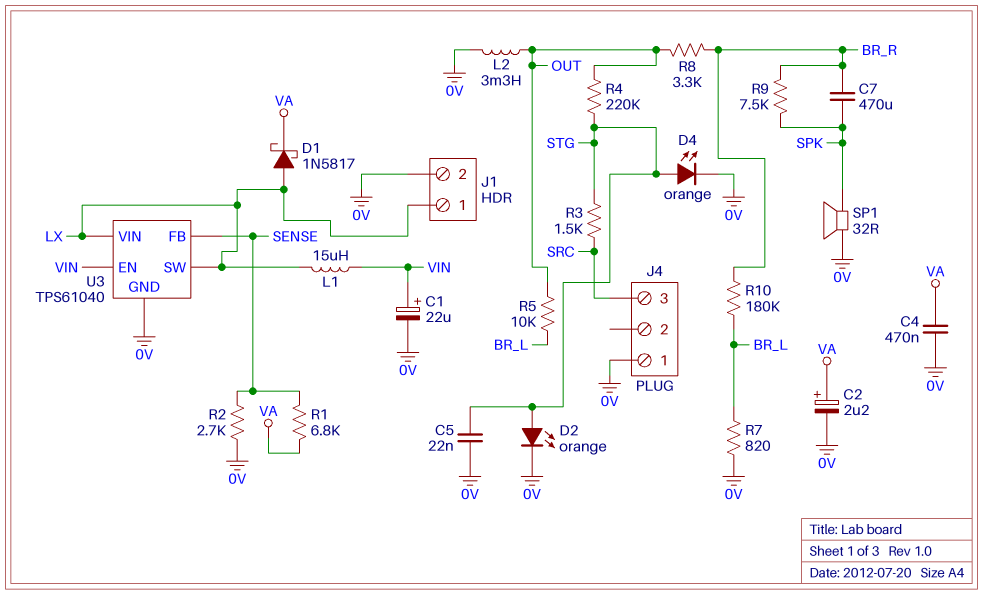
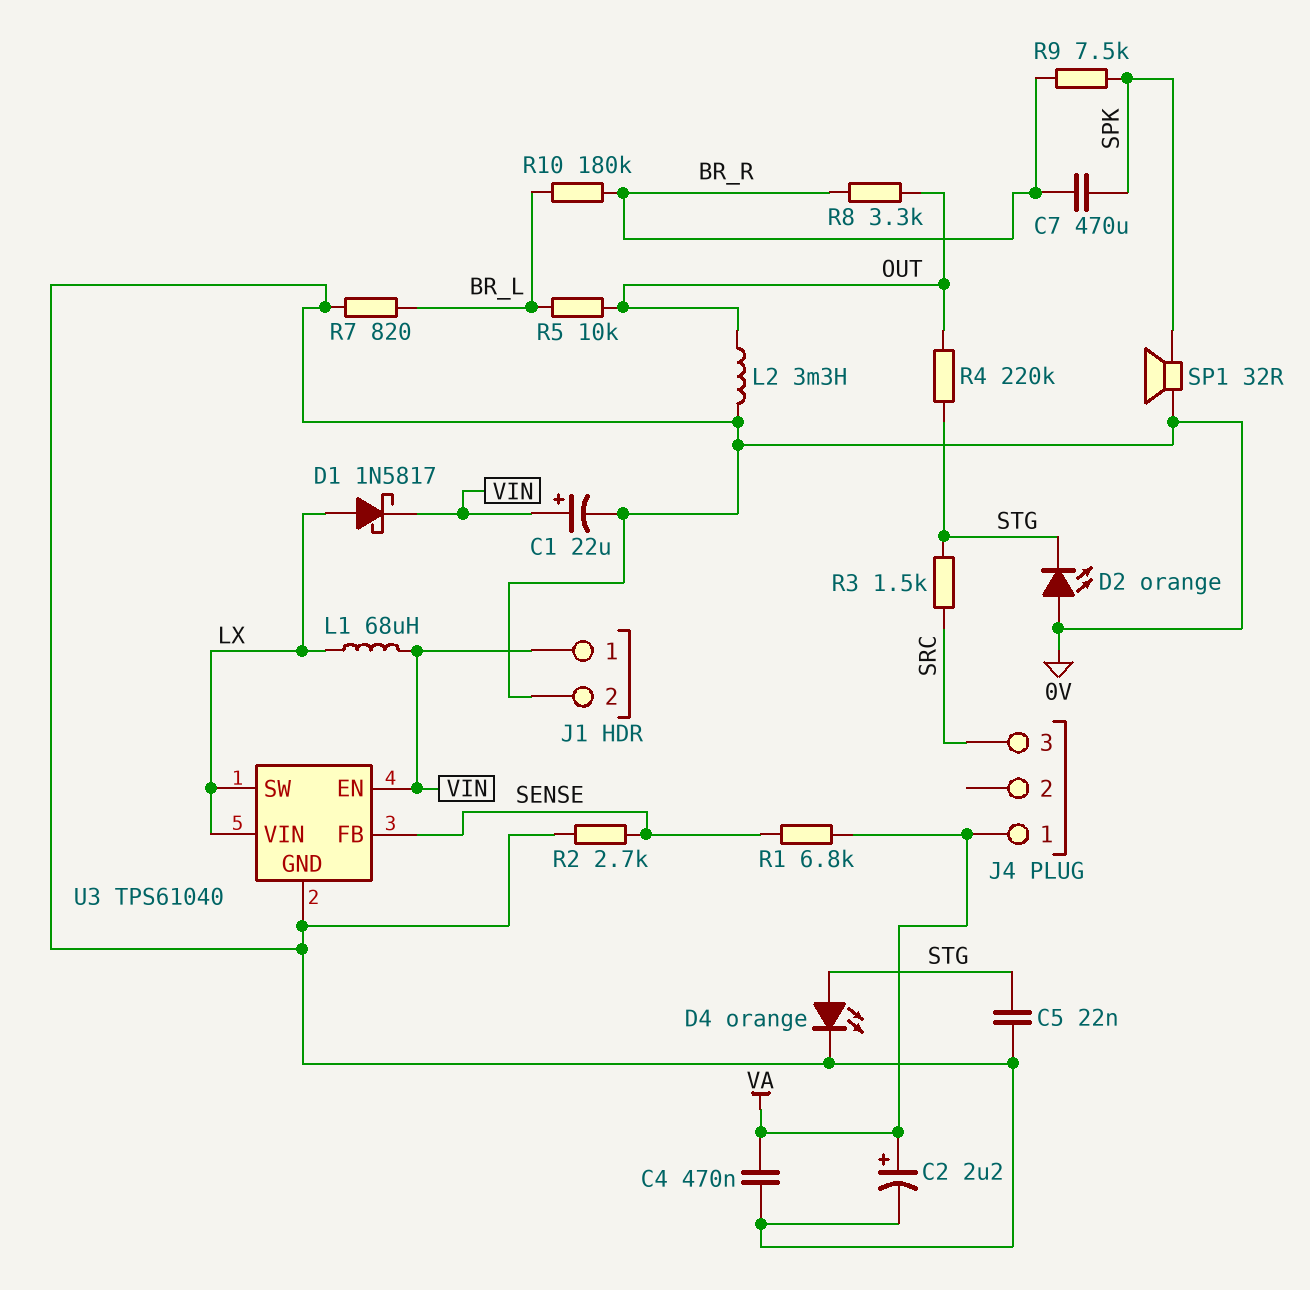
D1: schottky 1N5817 (A LX, K VA) -> schottky 1N5817 (A LX, K VIN)
D2: LED orange (A STG, K 0V) -> LED orange (A 0V, K STG)
J1 pin 1: LX -> VIN
J4 pin 1: 0V -> VA
L1: 15uH (LX, VIN) -> 68uH (LX, VIN)

